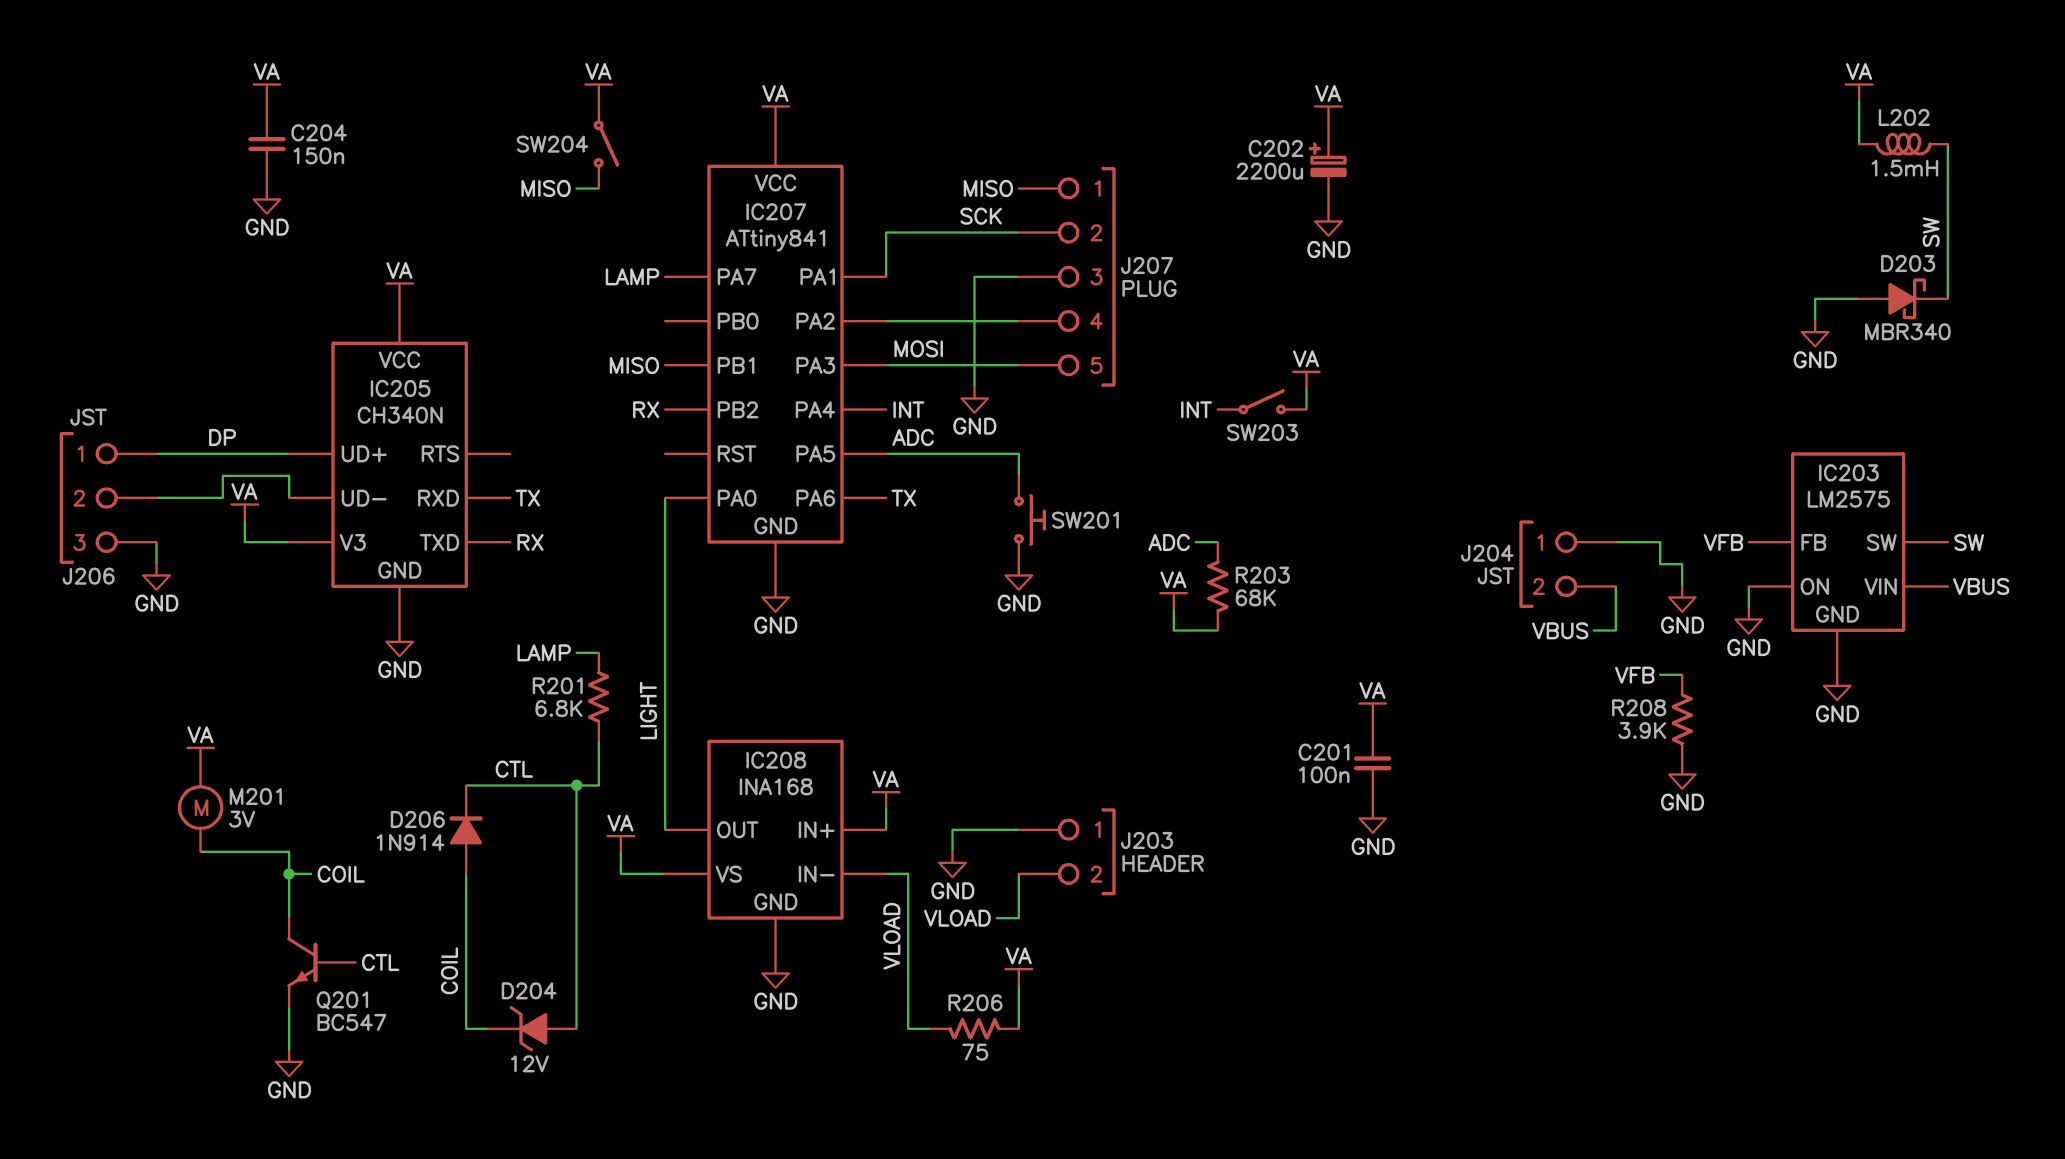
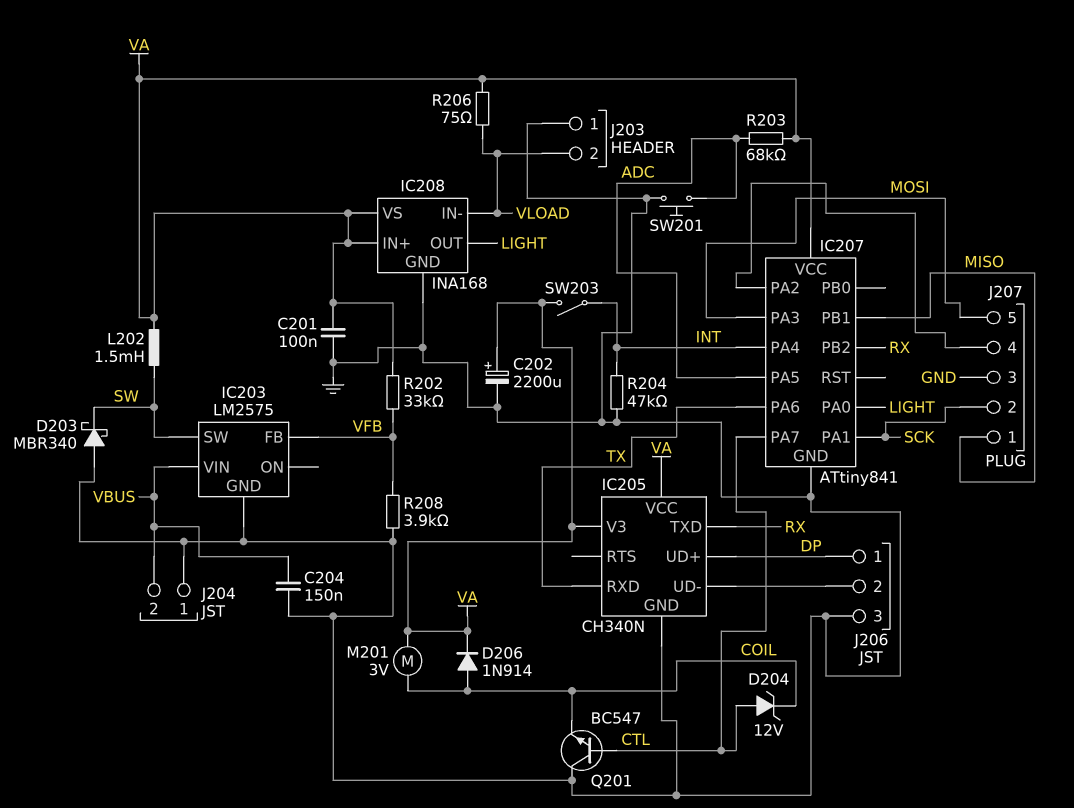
C204: 150nF (GND, VA) -> 150nF (GND, VBUS)
D206: diode 1N914 (A COIL, K CTL) -> diode 1N914 (A COIL, K VA)
IC203 pin ON: GND -> none
IC207 pin PA7: LAMP -> CTL
Q201: NPN BC547 (B CTL, C COIL, E GND) -> NPN BC547 (B CTL, C GND, E COIL)
R201: 6.8k (CTL, LAMP) -> none
R202: none -> 33k (VA, VFB)
R204: none -> 47k (GND, INT)
SW204: switch (MISO, VA) -> none

